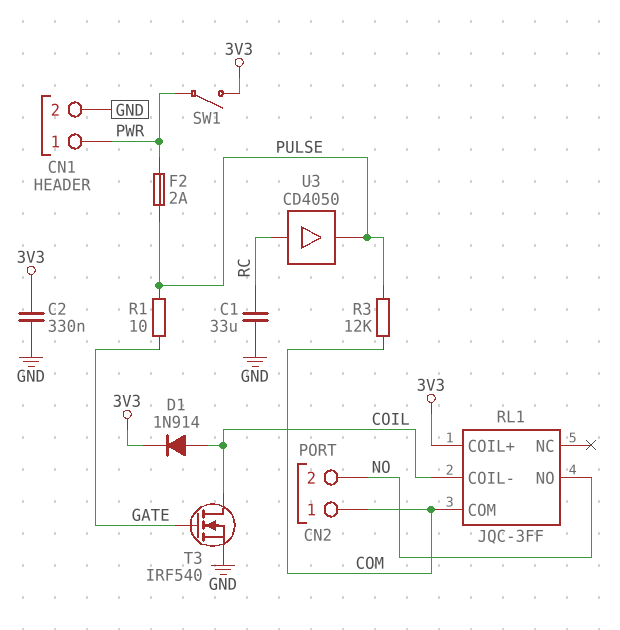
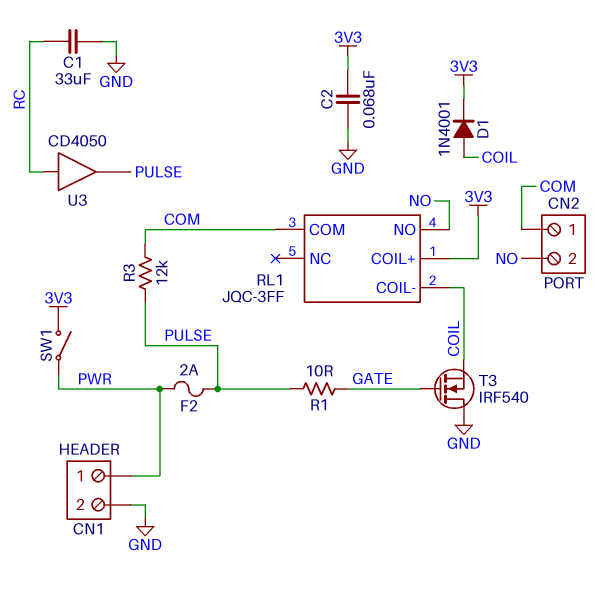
C2: 330nF (3V3, GND) -> 68nF (3V3, GND)
D1: diode 1N914 (A COIL, K 3V3) -> diode 1N4001 (A COIL, K 3V3)
T3: NMOS IRF540 (G GATE, D COIL, S GND) -> NMOS IRF540 (G GATE, D GND, S COIL)

